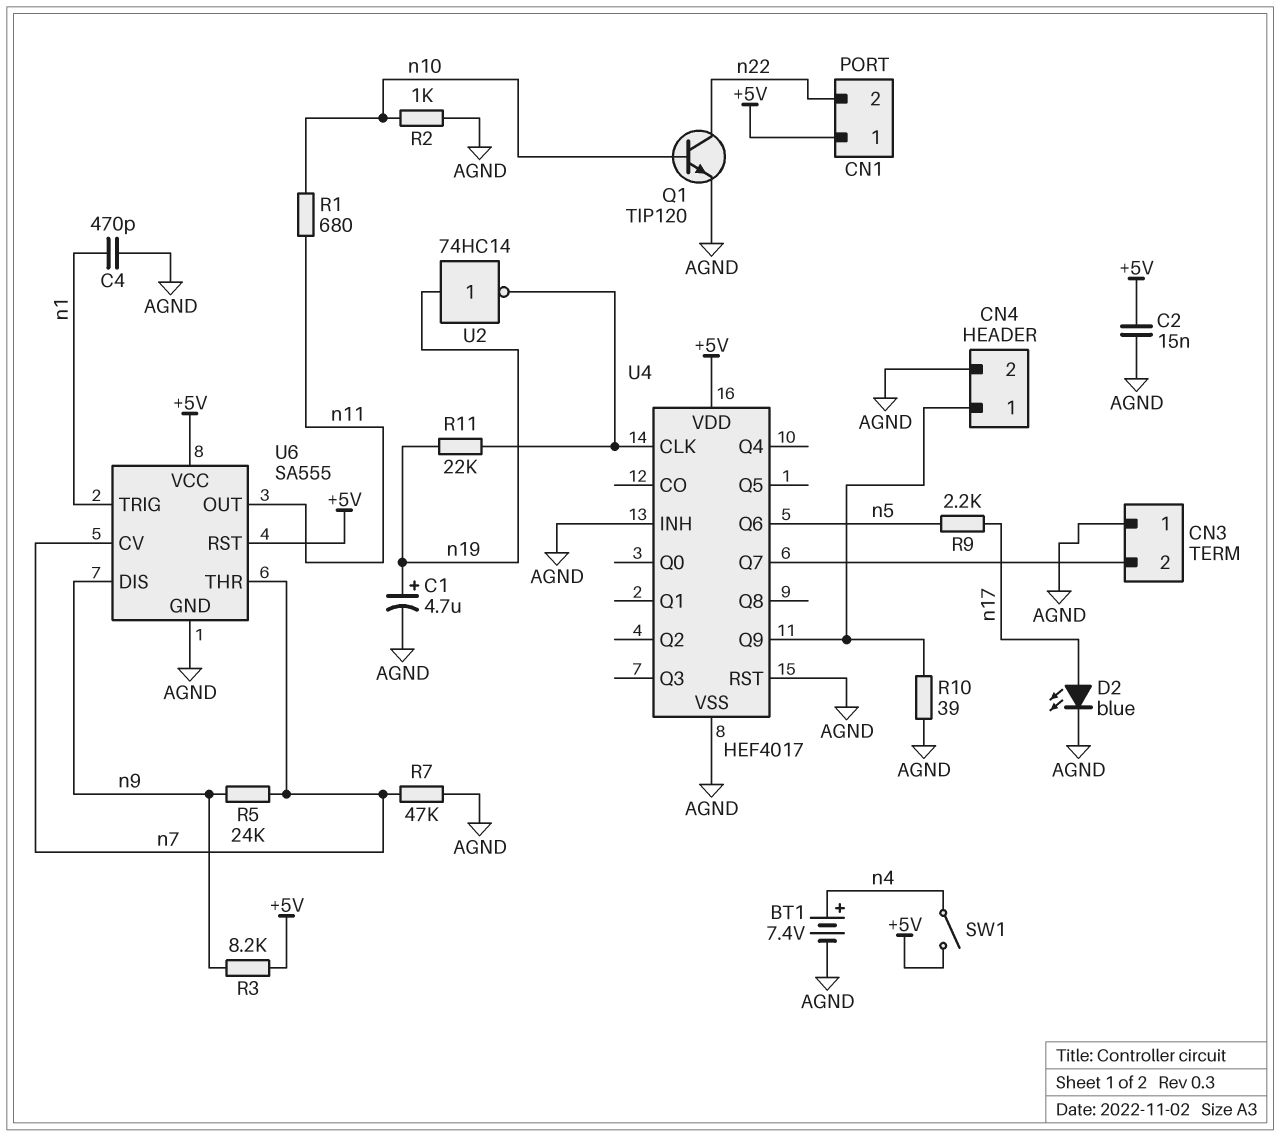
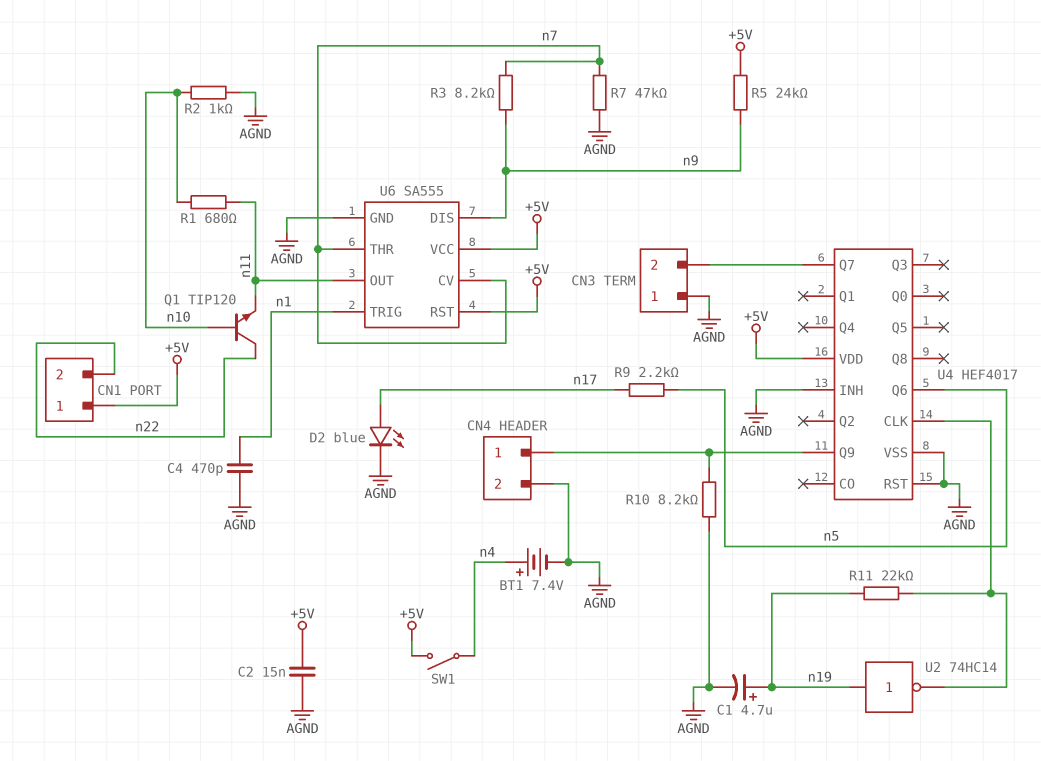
Q1: NPN TIP120 (B n10, C n22, E AGND) -> NPN TIP120 (B n10, C n22, E n11)
R3: 8.2k (+5V, n9) -> 8.2k (n7, n9)
R5: 24k (n7, n9) -> 24k (+5V, n9)
R10: 39 (AGND, CN4/1) -> 8.2k (AGND, CN4/1)

